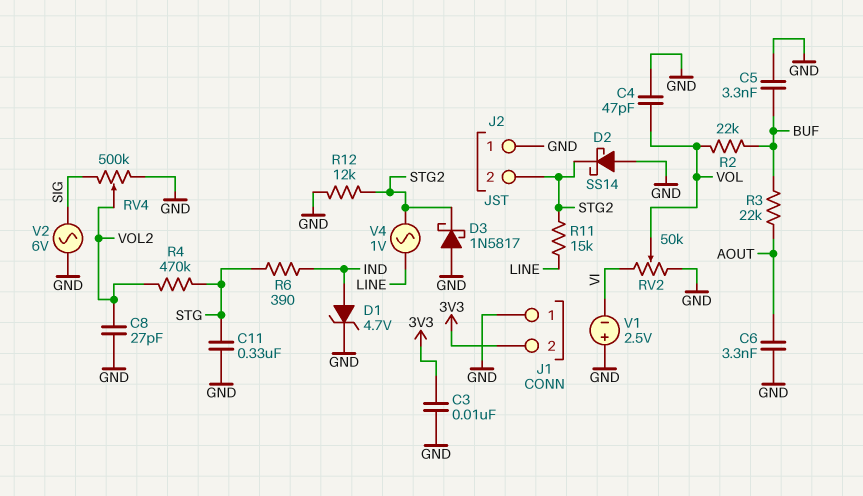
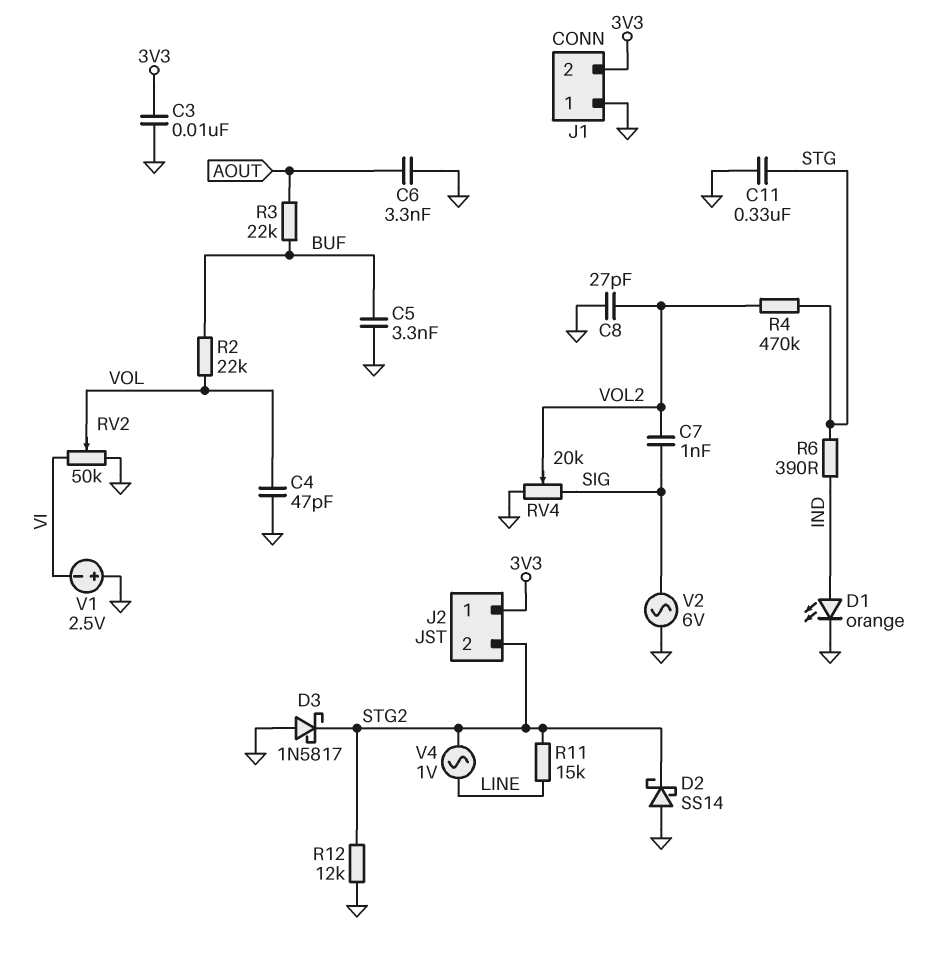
C7: none -> 1nF (SIG, VOL2)
D1: zener 4.7V (A IND, K GND) -> LED orange (A IND, K GND)
J2 pin 1: GND -> 3V3
RV4: 500k (GND, SIG, wiper VOL2) -> 20k (GND, SIG, wiper VOL2)

